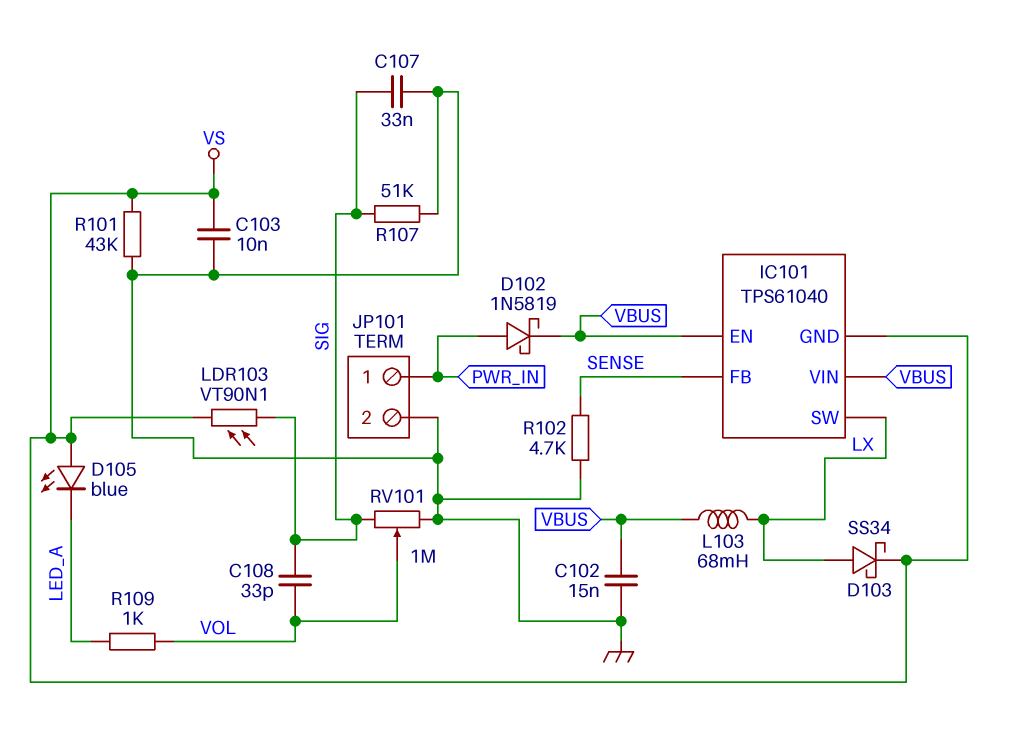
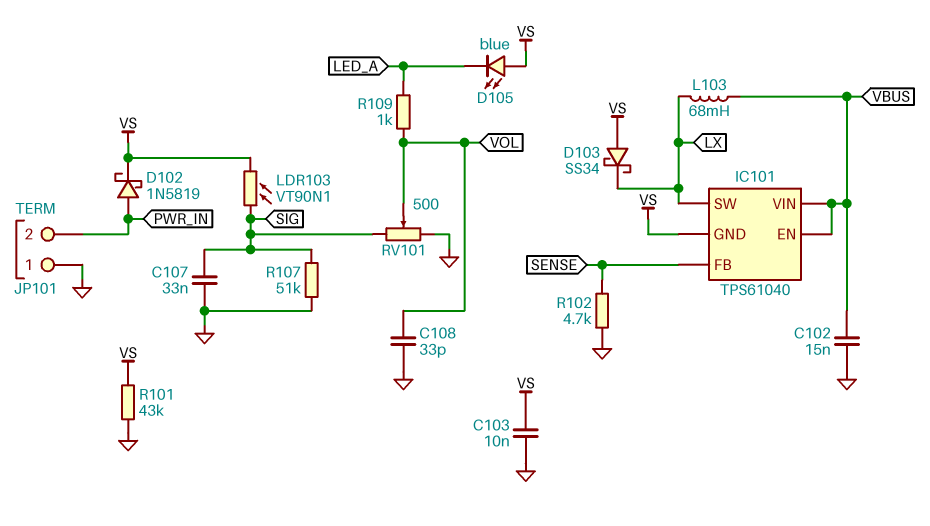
C108: 33pF (SIG, VOL) -> 33pF (GND, VOL)
D102: schottky 1N5819 (A PWR_IN, K VBUS) -> schottky 1N5819 (A PWR_IN, K VS)
D103: schottky SS34 (A LX, K VS) -> schottky SS34 (A VS, K LX)
JP101 pin 1: PWR_IN -> GND
JP101 pin 2: GND -> PWR_IN
RV101: 1M (GND, SIG, wiper VOL) -> 500 (GND, SIG, wiper VOL)

